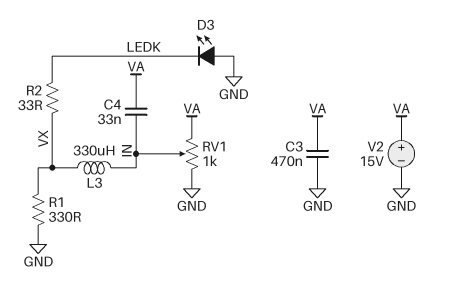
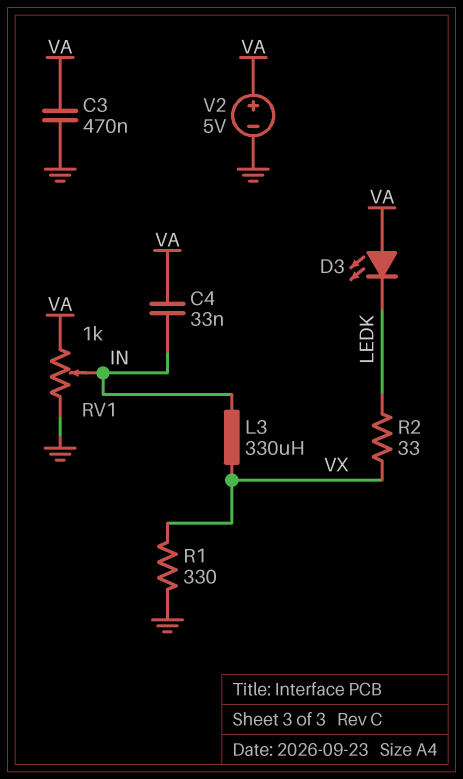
D3: LED (A GND, K LEDK) -> LED (A VA, K LEDK)
V2: 15V (plus VA, minus GND) -> 5V (plus VA, minus GND)

